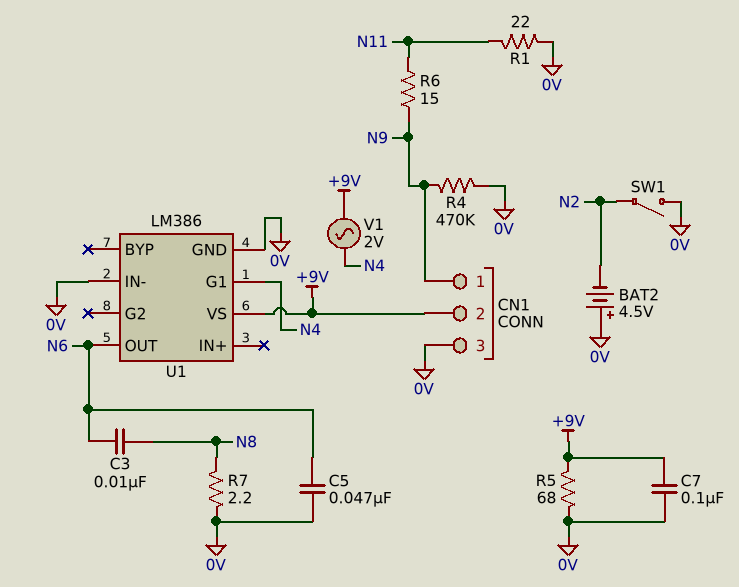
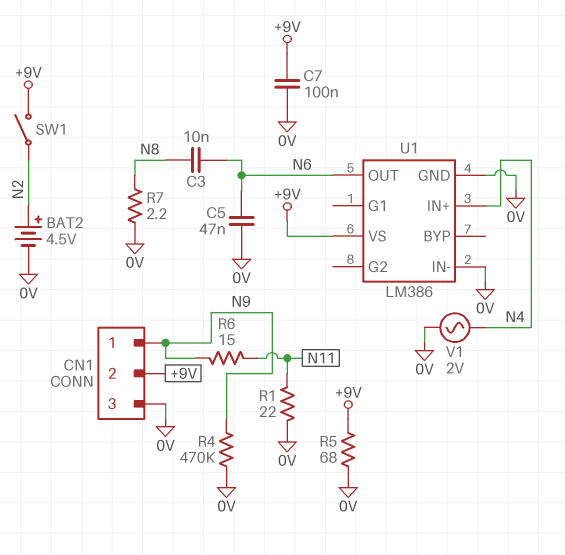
BAT2: 4.5V (plus 0V, minus N2) -> 4.5V (plus N2, minus 0V)
SW1: switch (0V, N2) -> switch (+9V, N2)
U1 pin G1: N4 -> none
U1 pin IN+: none -> N4
V1: AC 2V (+9V, N4) -> AC 2V (0V, N4)

